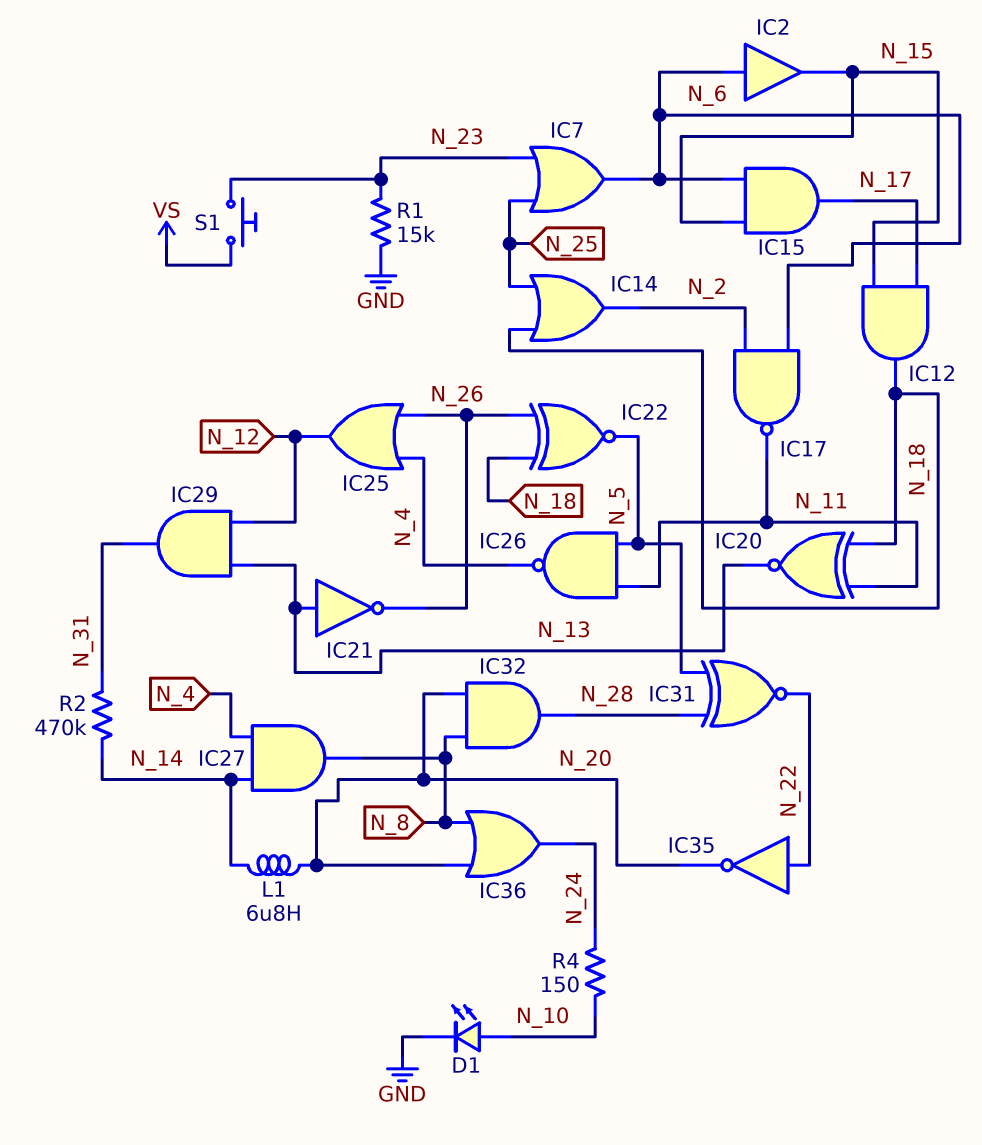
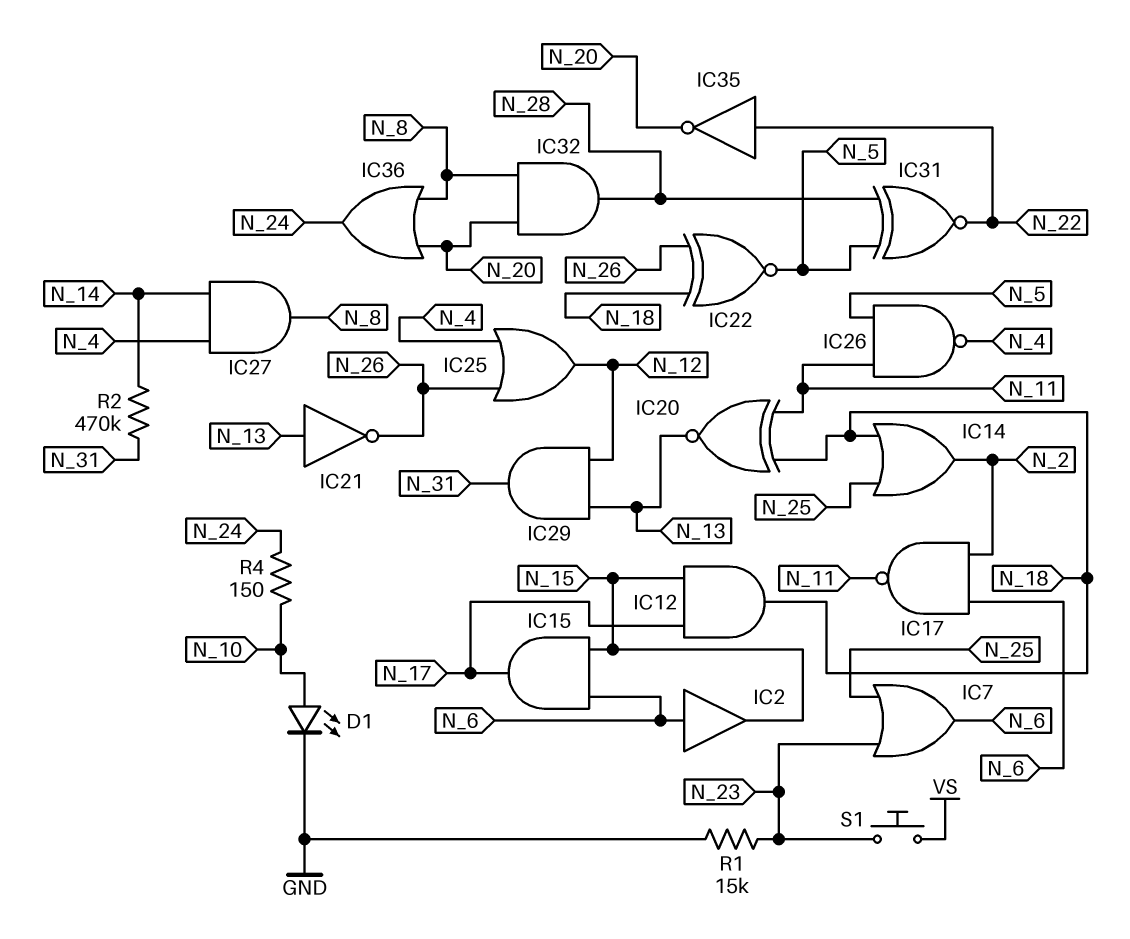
L1: 6.8uH (N_14, N_20) -> none

